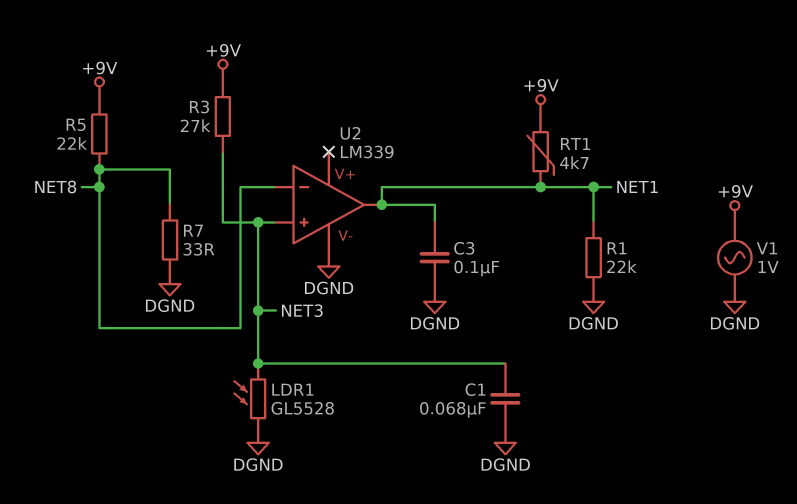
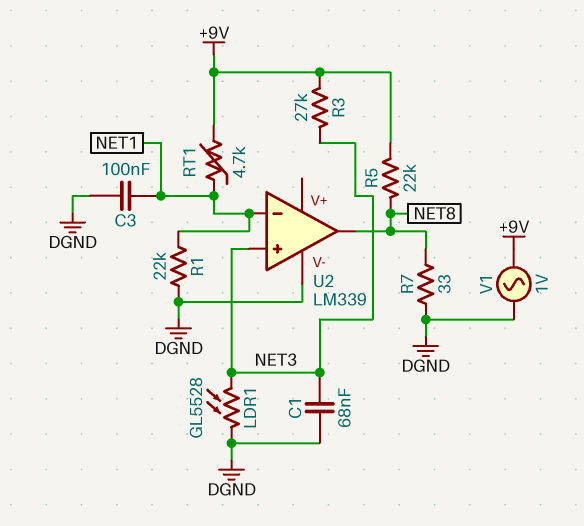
U2 pin in-: NET8 -> NET1
U2 pin out: NET1 -> NET8

